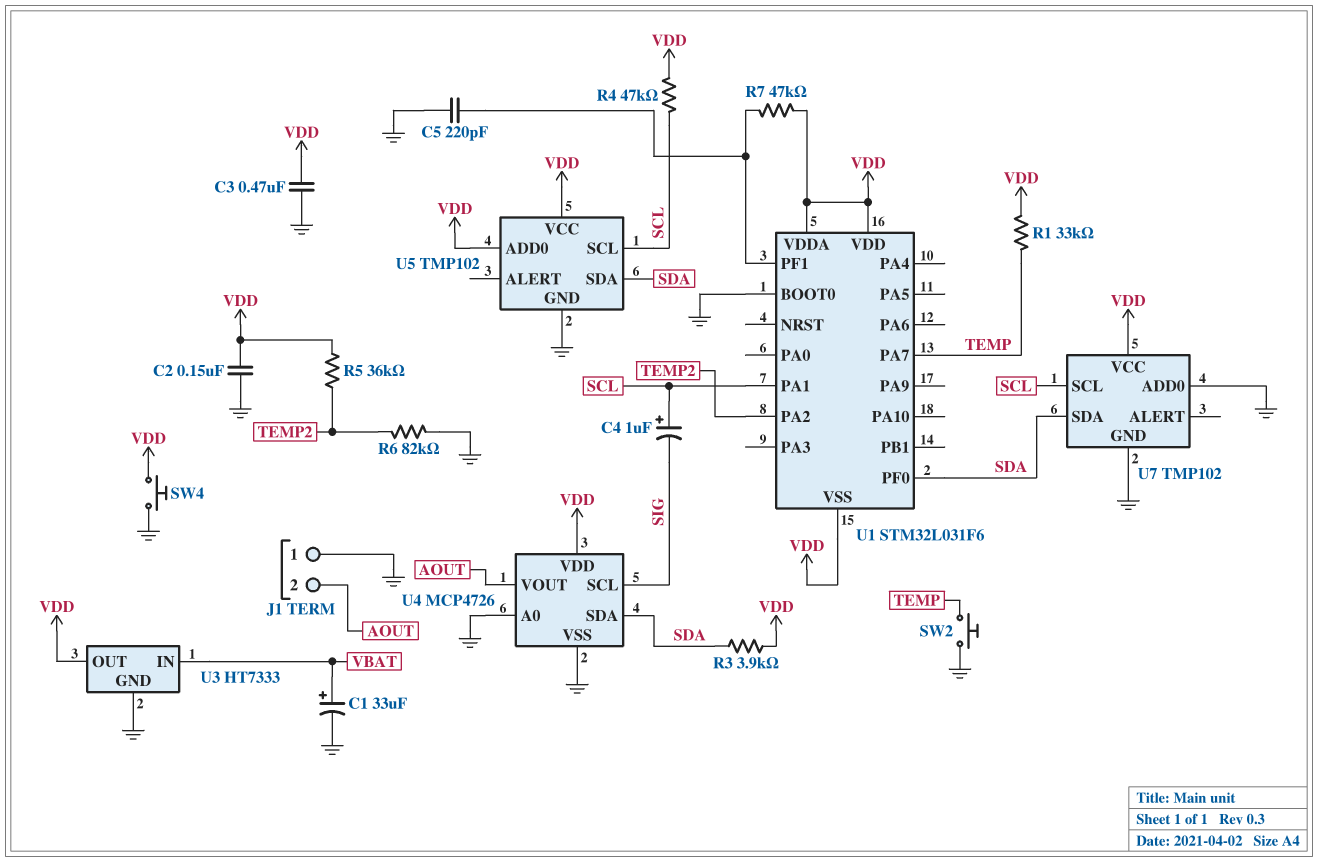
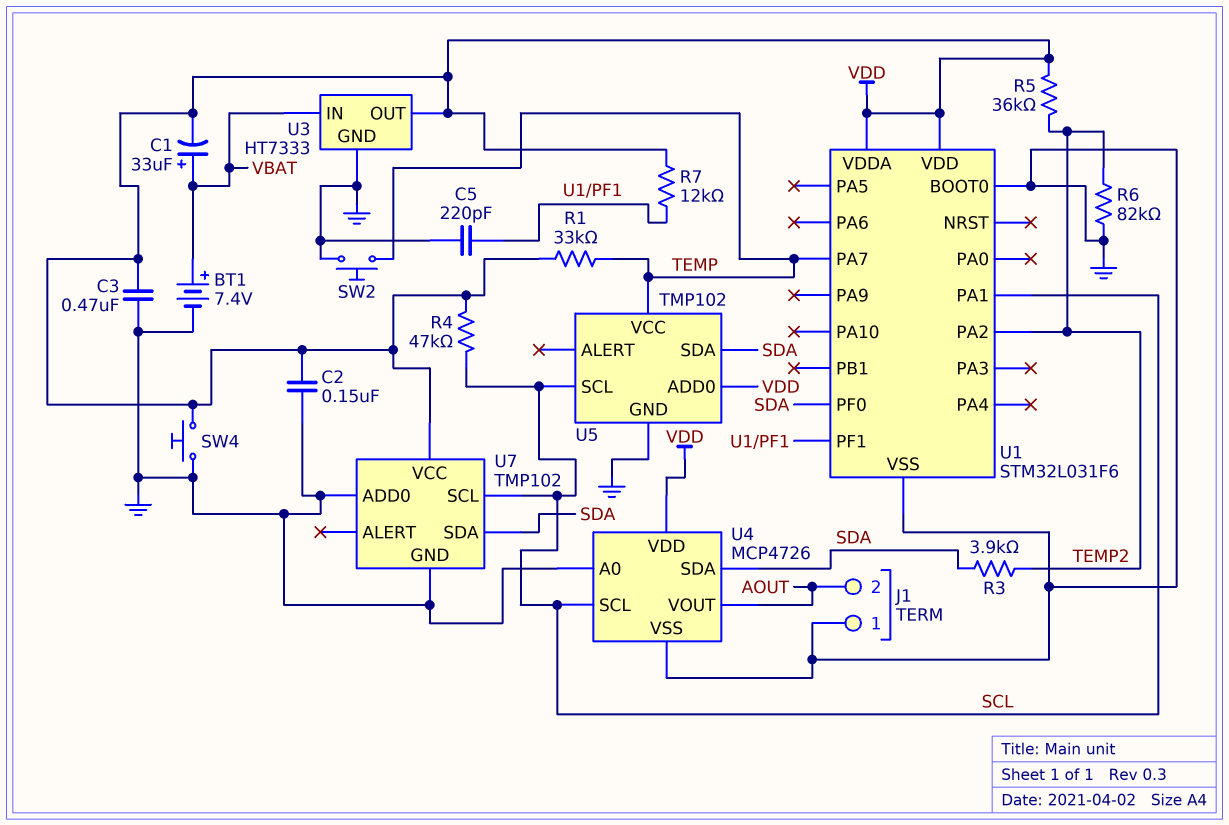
BT1: none -> 7.4V (plus VBAT, minus GND)
C1: 33uF (plus VBAT, minus GND) -> 33uF (plus VBAT, minus VDD)
C4: 1uF (plus SCL, minus SIG) -> none
R3: 3.9k (SDA, VDD) -> 3.9k (SDA, TEMP2)
R7: 47k (U1/PF1, VDD) -> 12k (U1/PF1, VDD)
U1 pin VSS: VDD -> GND
U4 pin SCL: SIG -> SCL
U5 pin VCC: VDD -> TEMP

